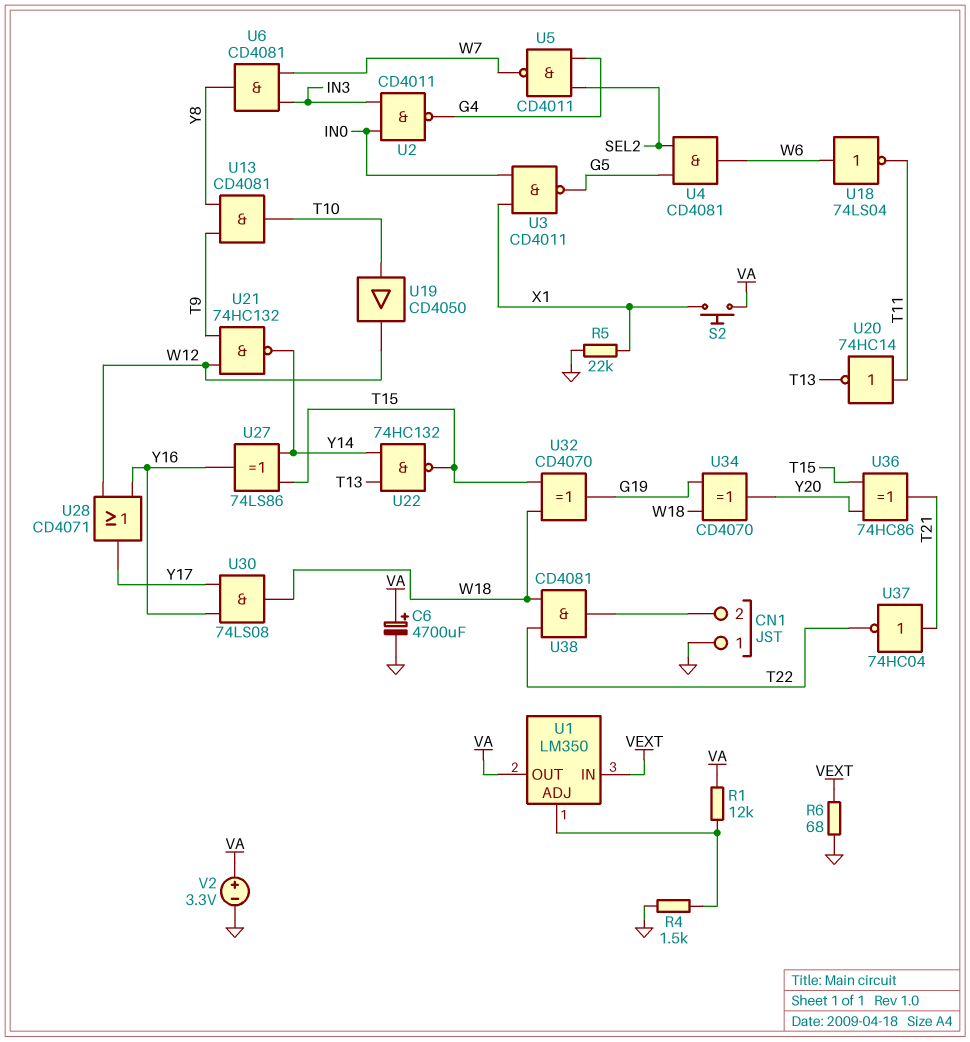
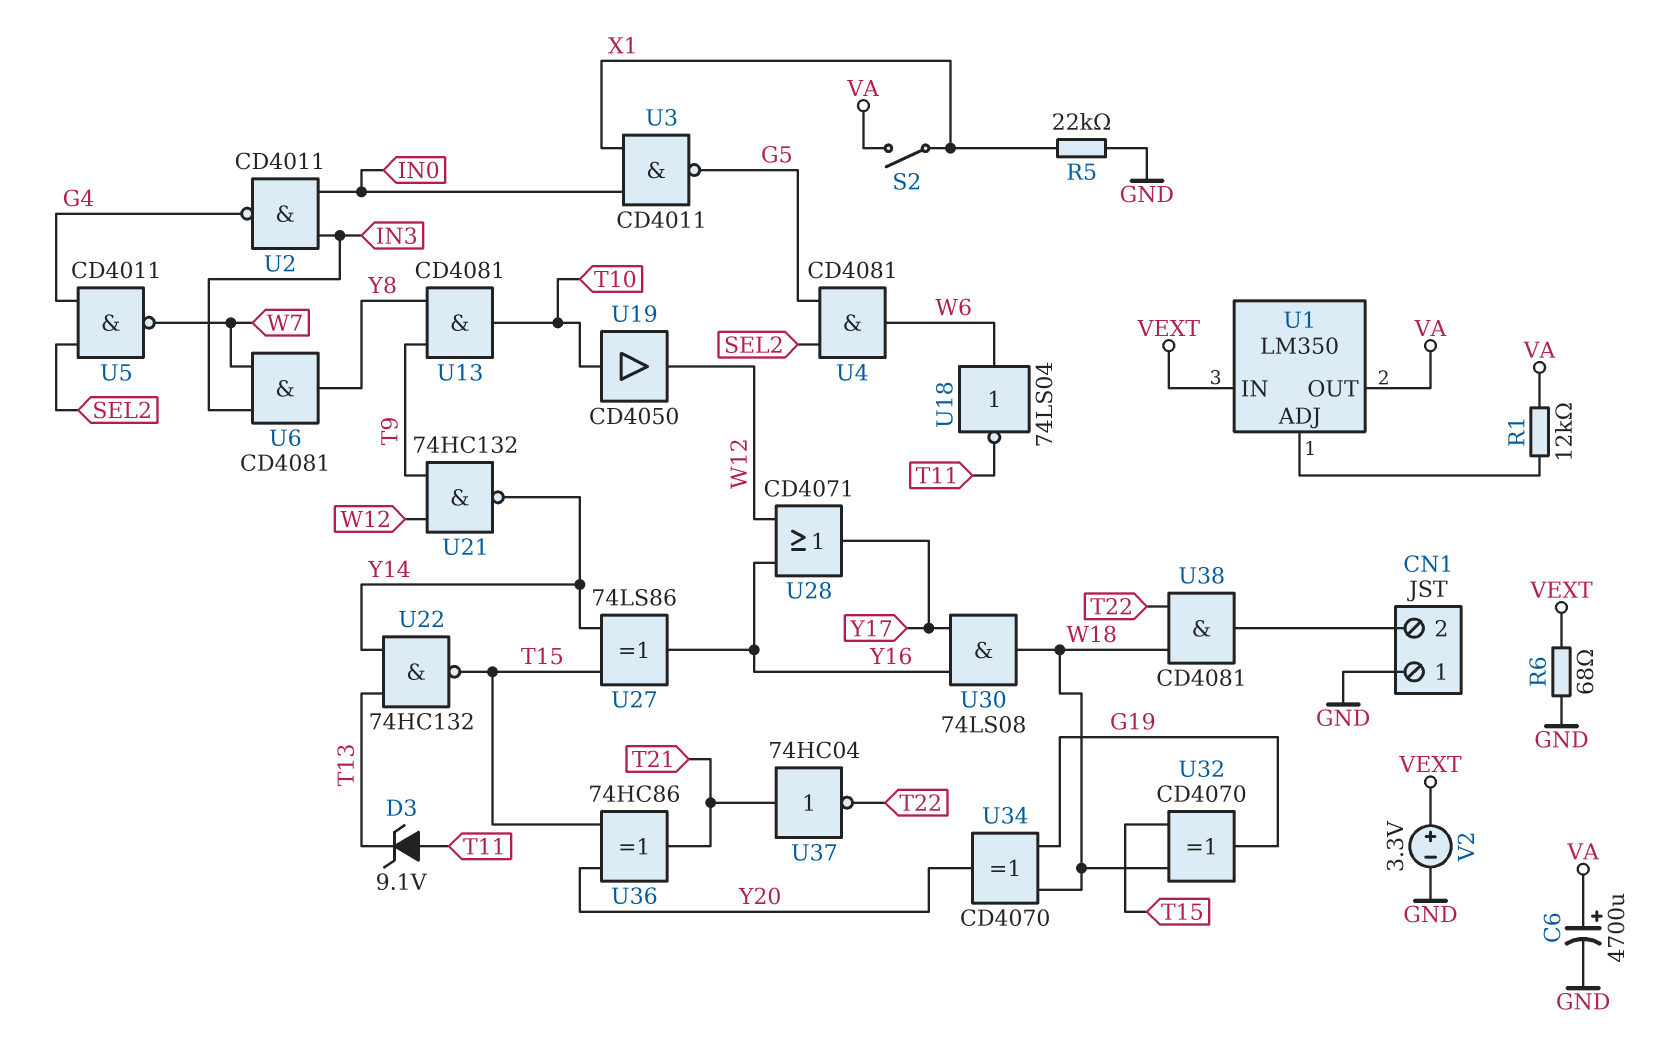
D3: none -> zener 9.1V (A T11, K T13)
R4: 1.5k (GND, U1/ADJ) -> none
S2: button (VA, X1) -> switch (VA, X1)
U20: NOT 74HC14 (in T11, out T13) -> none
V2: 3.3V (plus VA, minus GND) -> 3.3V (plus VEXT, minus GND)

